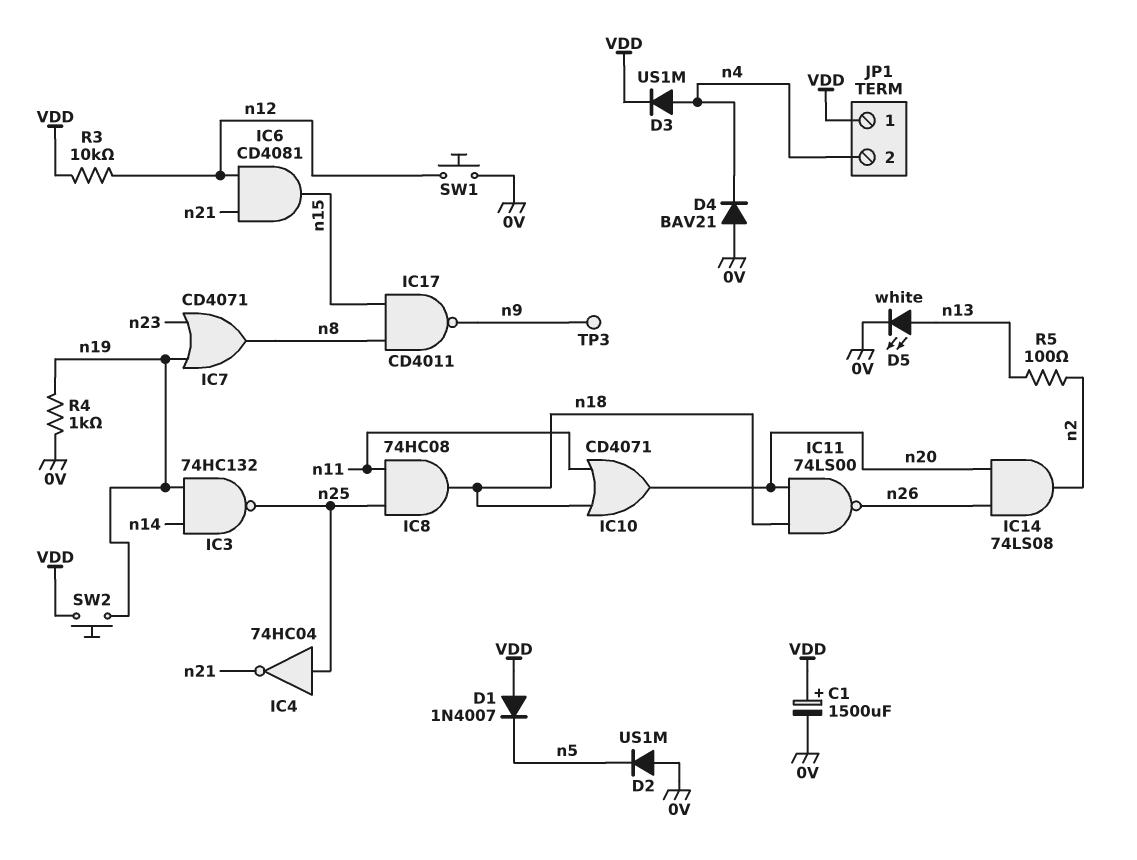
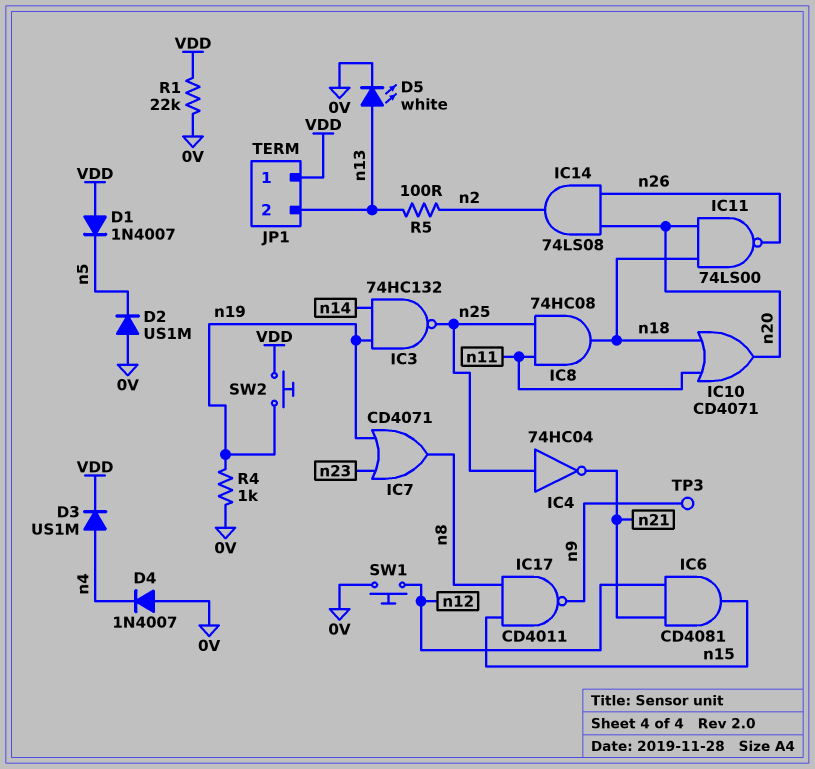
C1: 1500uF (plus VDD, minus 0V) -> none
D4: diode BAV21 (A 0V, K n4) -> diode 1N4007 (A 0V, K n4)
JP1 pin 2: n4 -> n13
R1: none -> 22k (0V, VDD)
R3: 10k (VDD, n12) -> none

